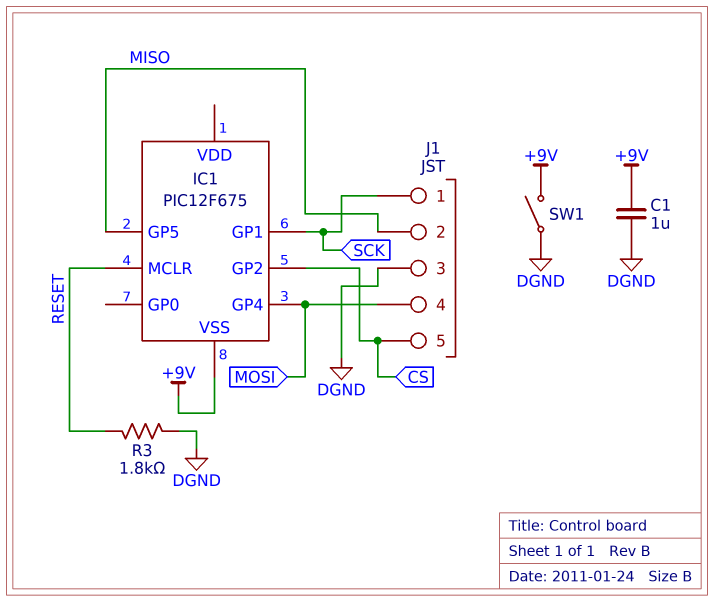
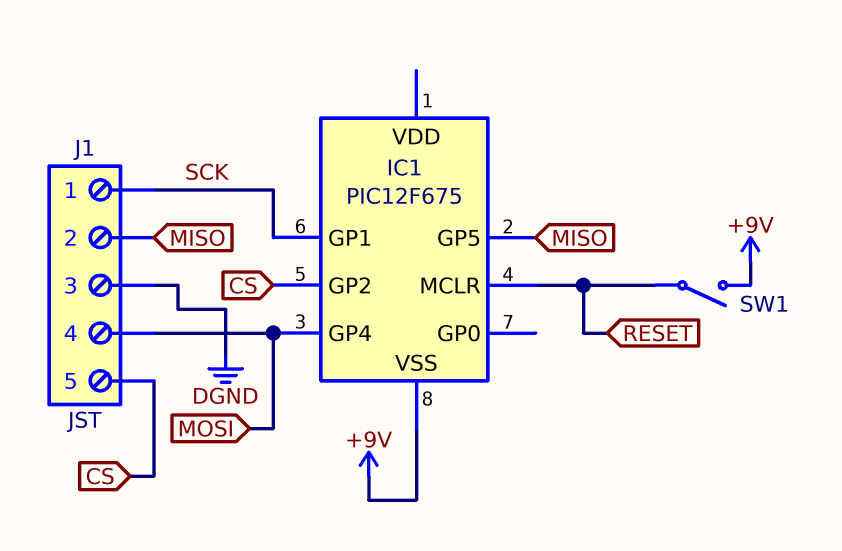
C1: 1uF (+9V, DGND) -> none
R3: 1.8k (DGND, RESET) -> none
SW1: switch (+9V, DGND) -> switch (+9V, RESET)

